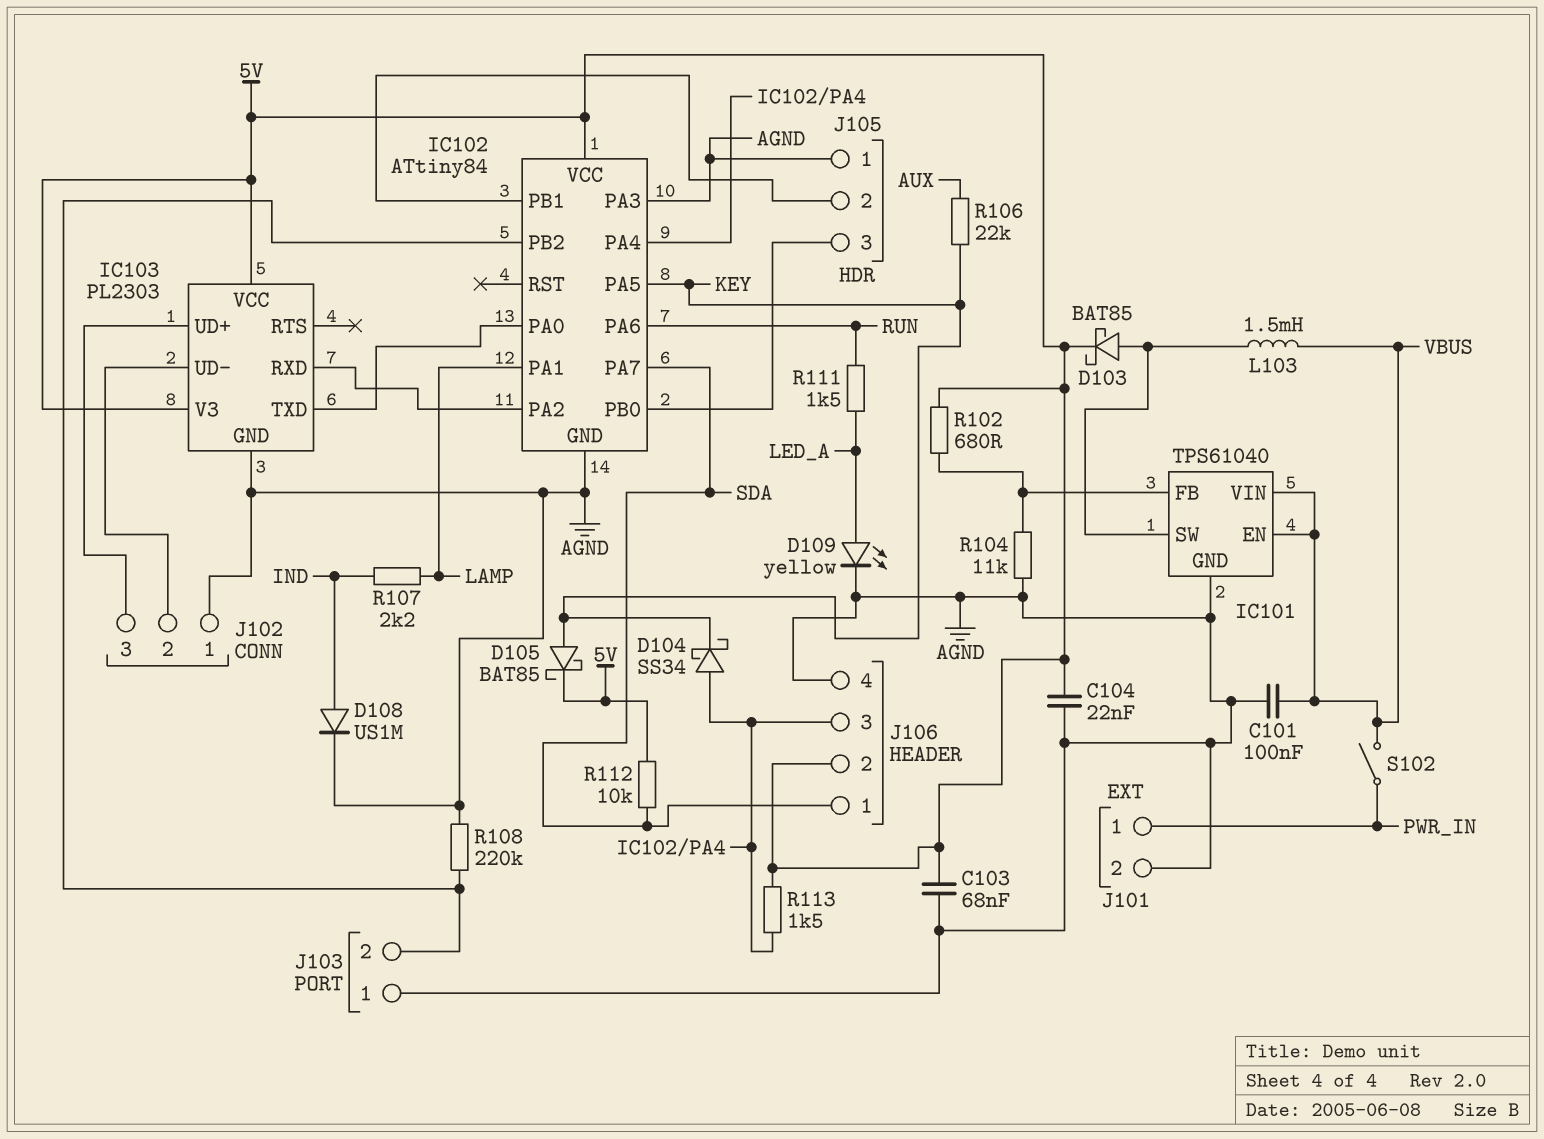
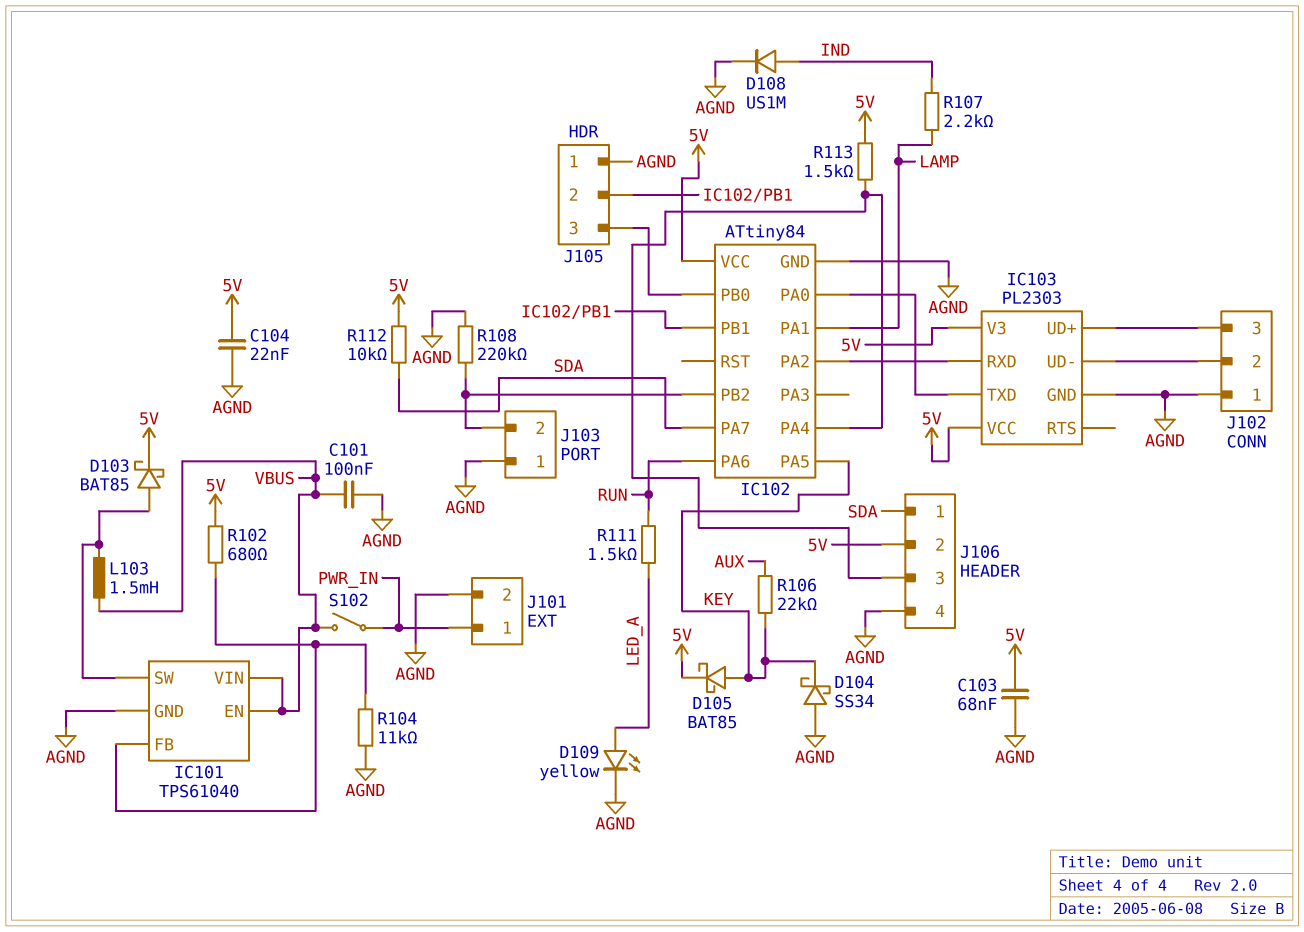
D104: schottky SS34 (A IC102/PA4, K KEY) -> schottky SS34 (A AGND, K KEY)
IC102 pin PA3: AGND -> none

